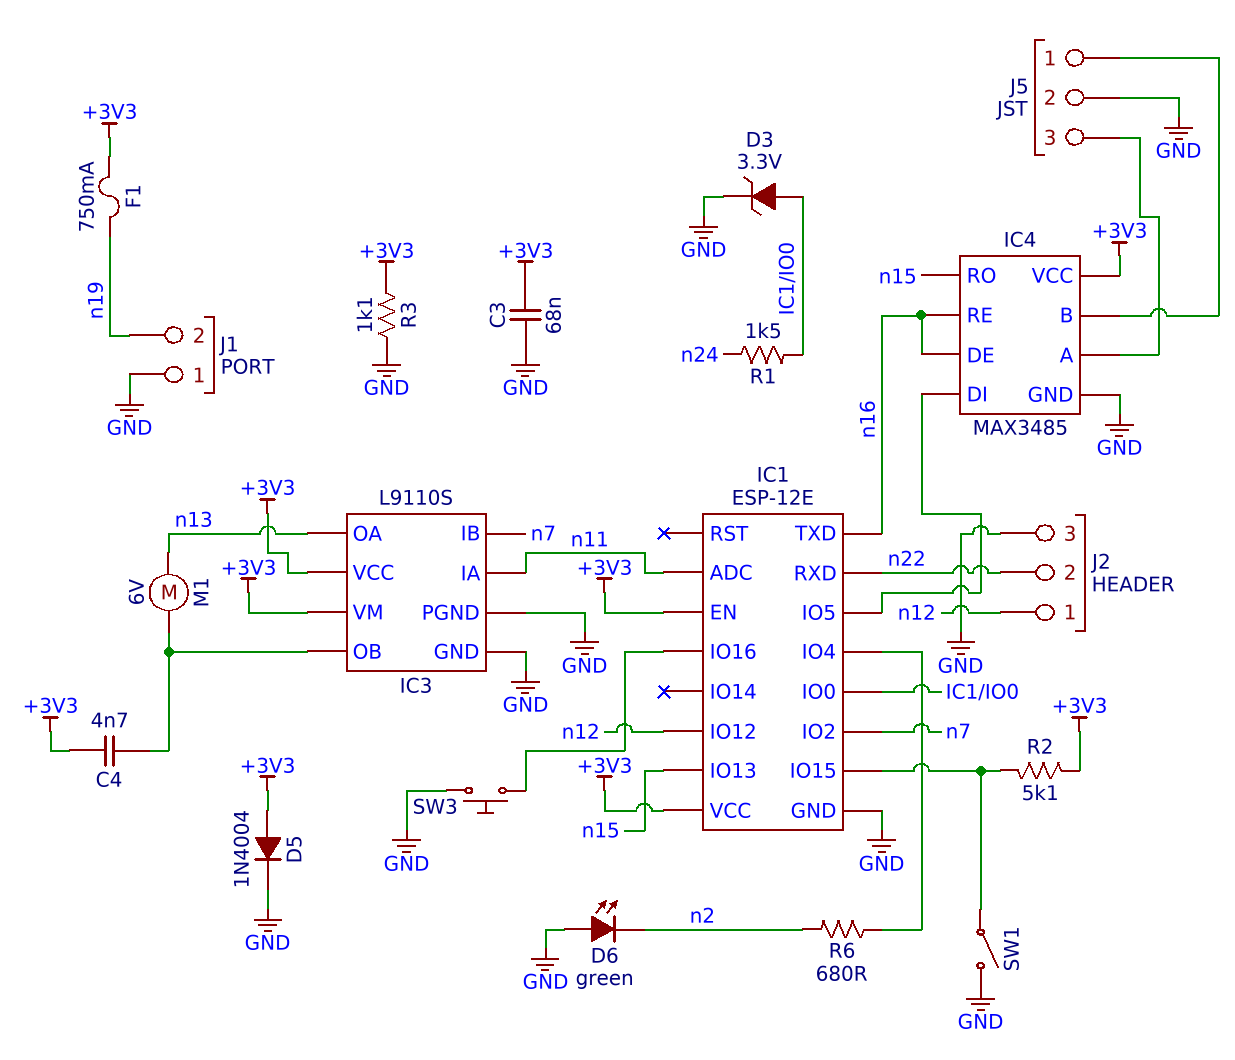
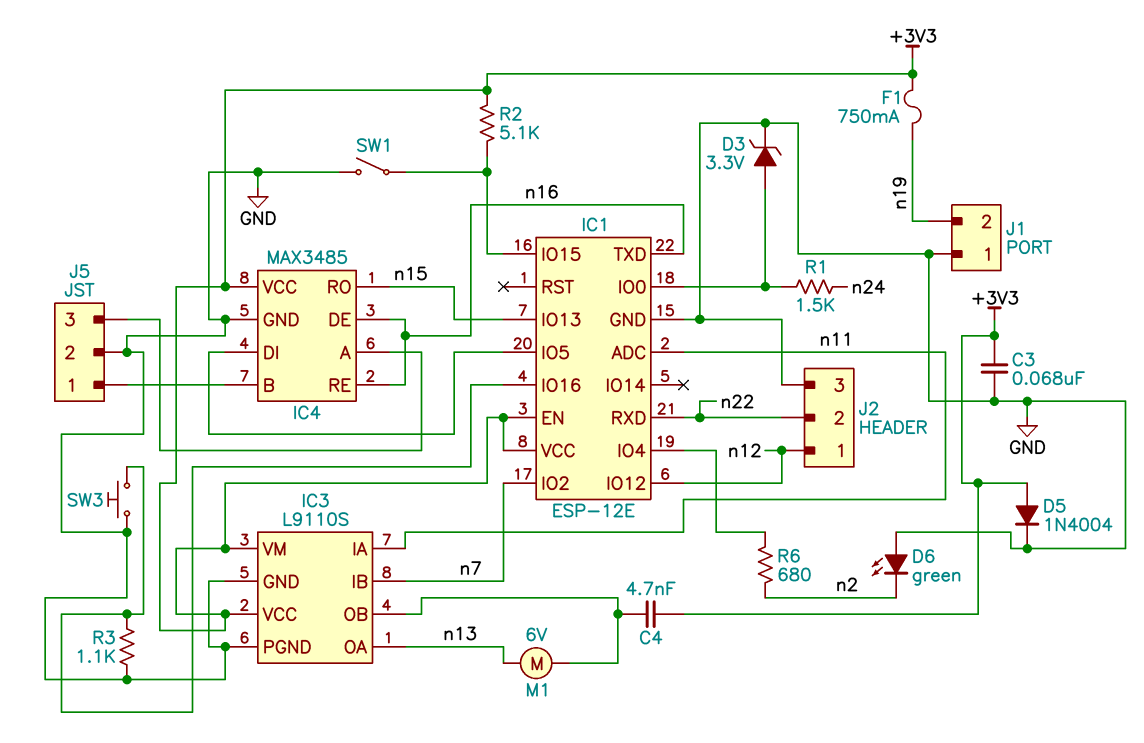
R3: 1.1k (+3V3, GND) -> 1.1k (GND, IC1/IO16)

